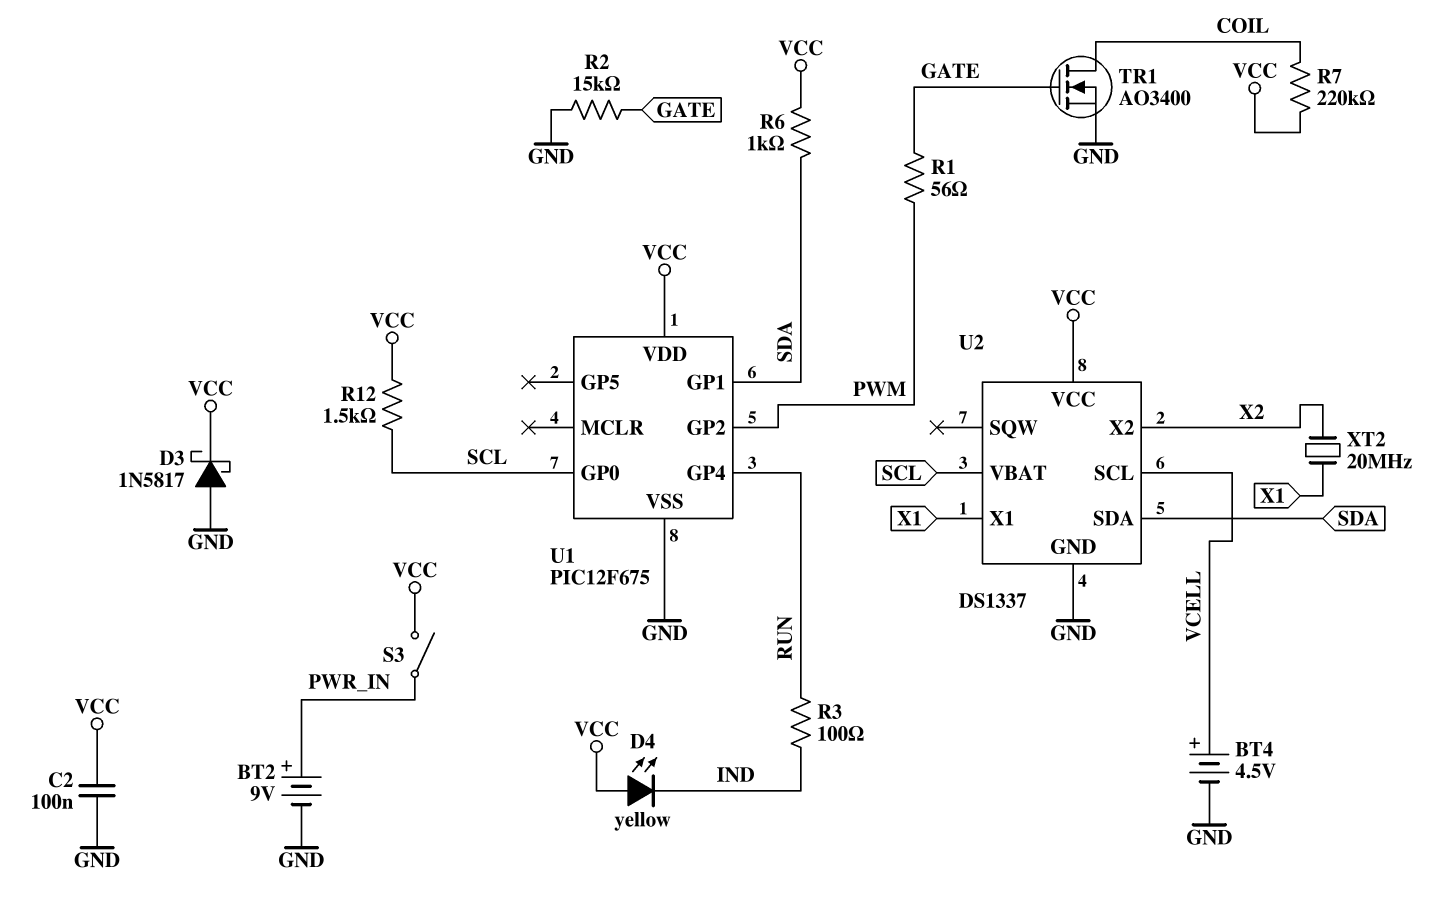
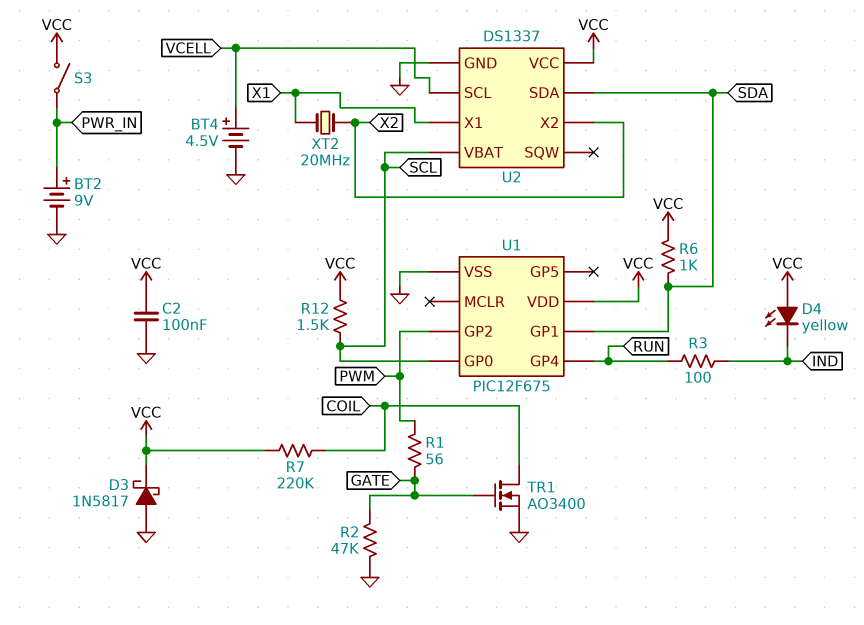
R2: 15k (GATE, GND) -> 47k (GATE, GND)

